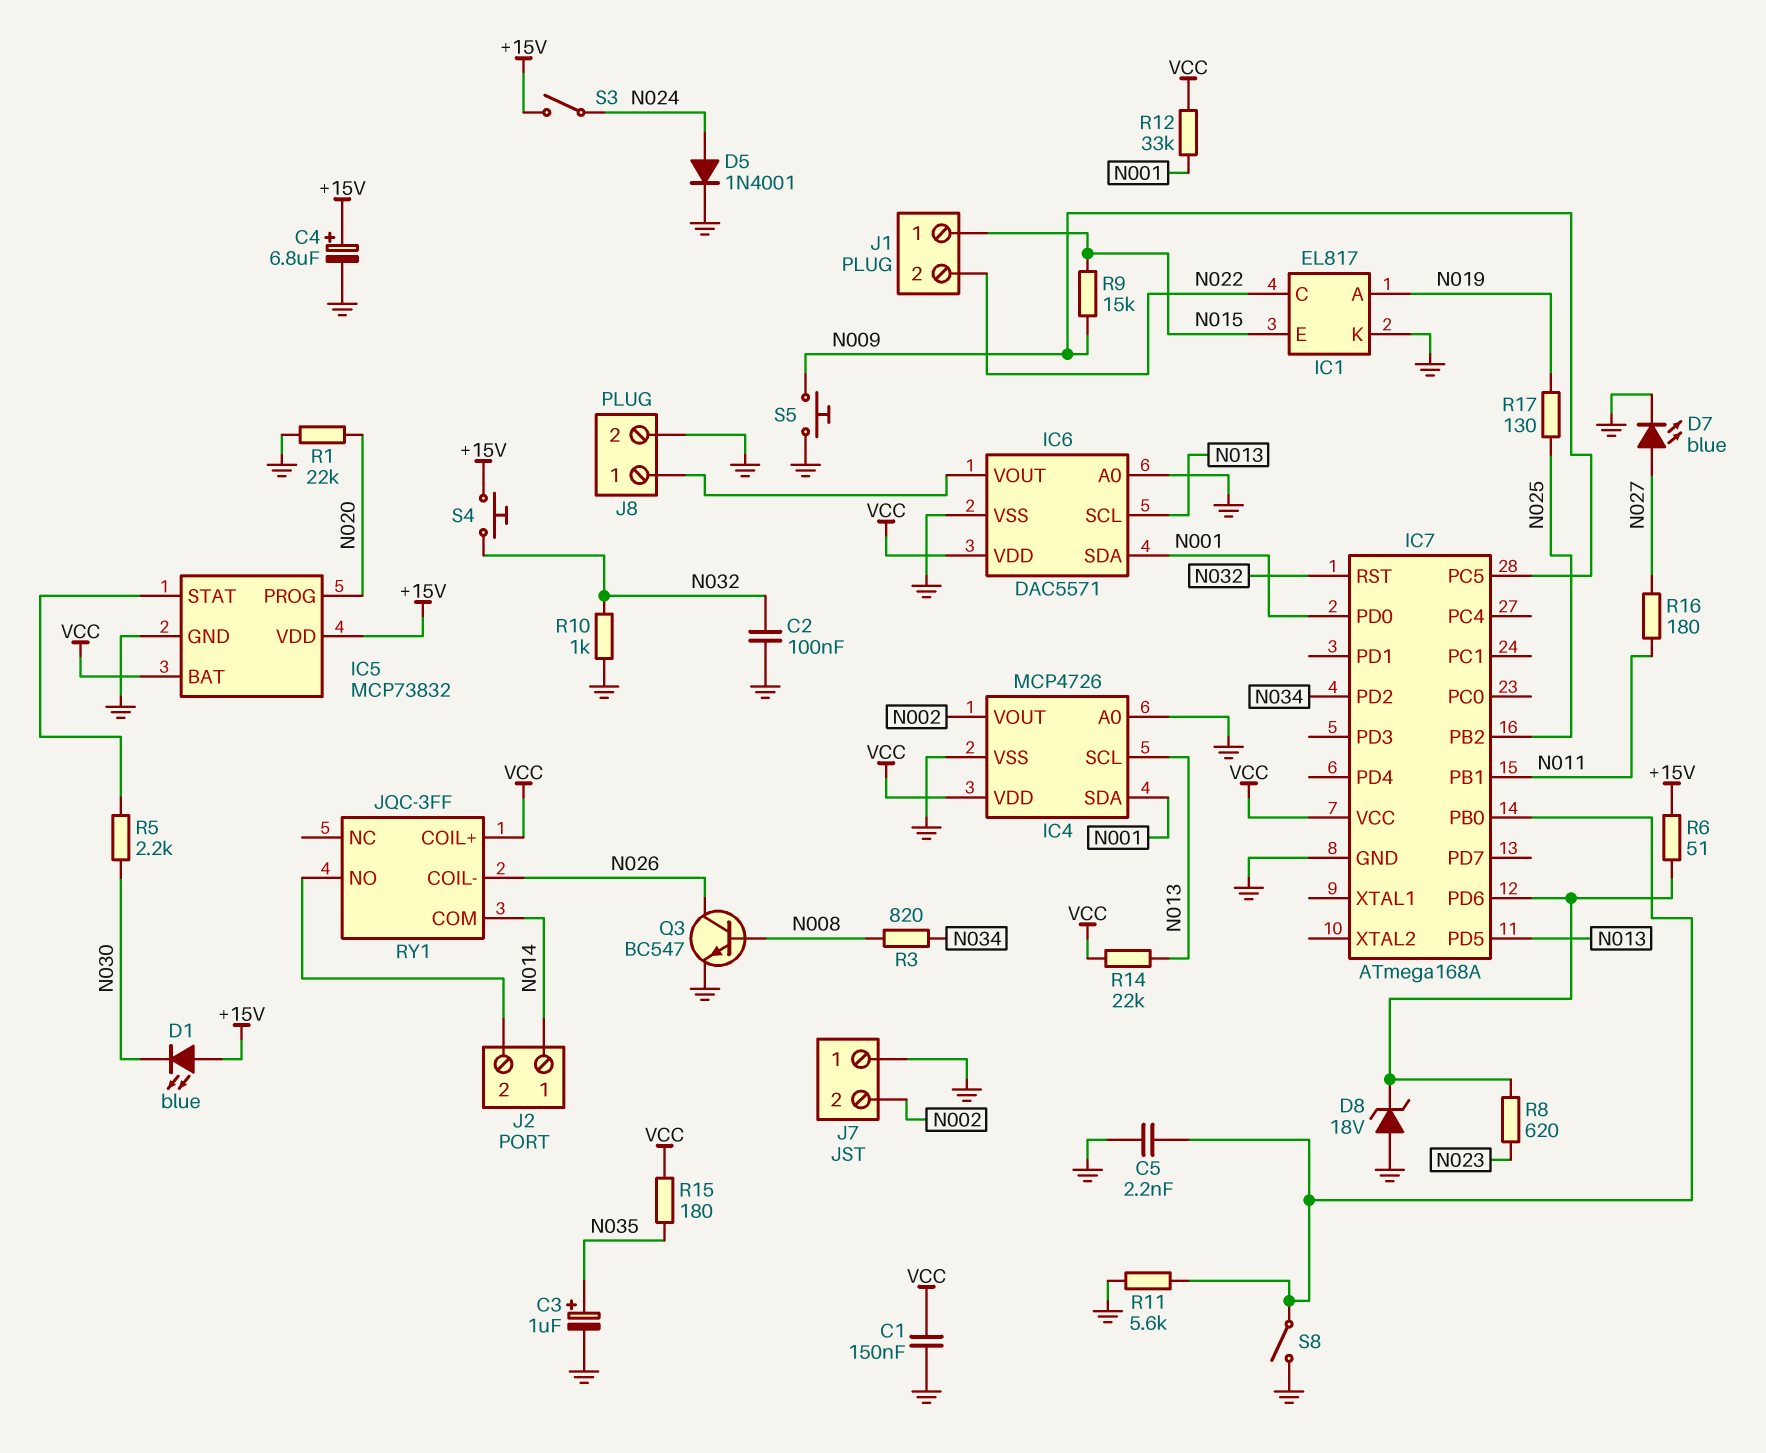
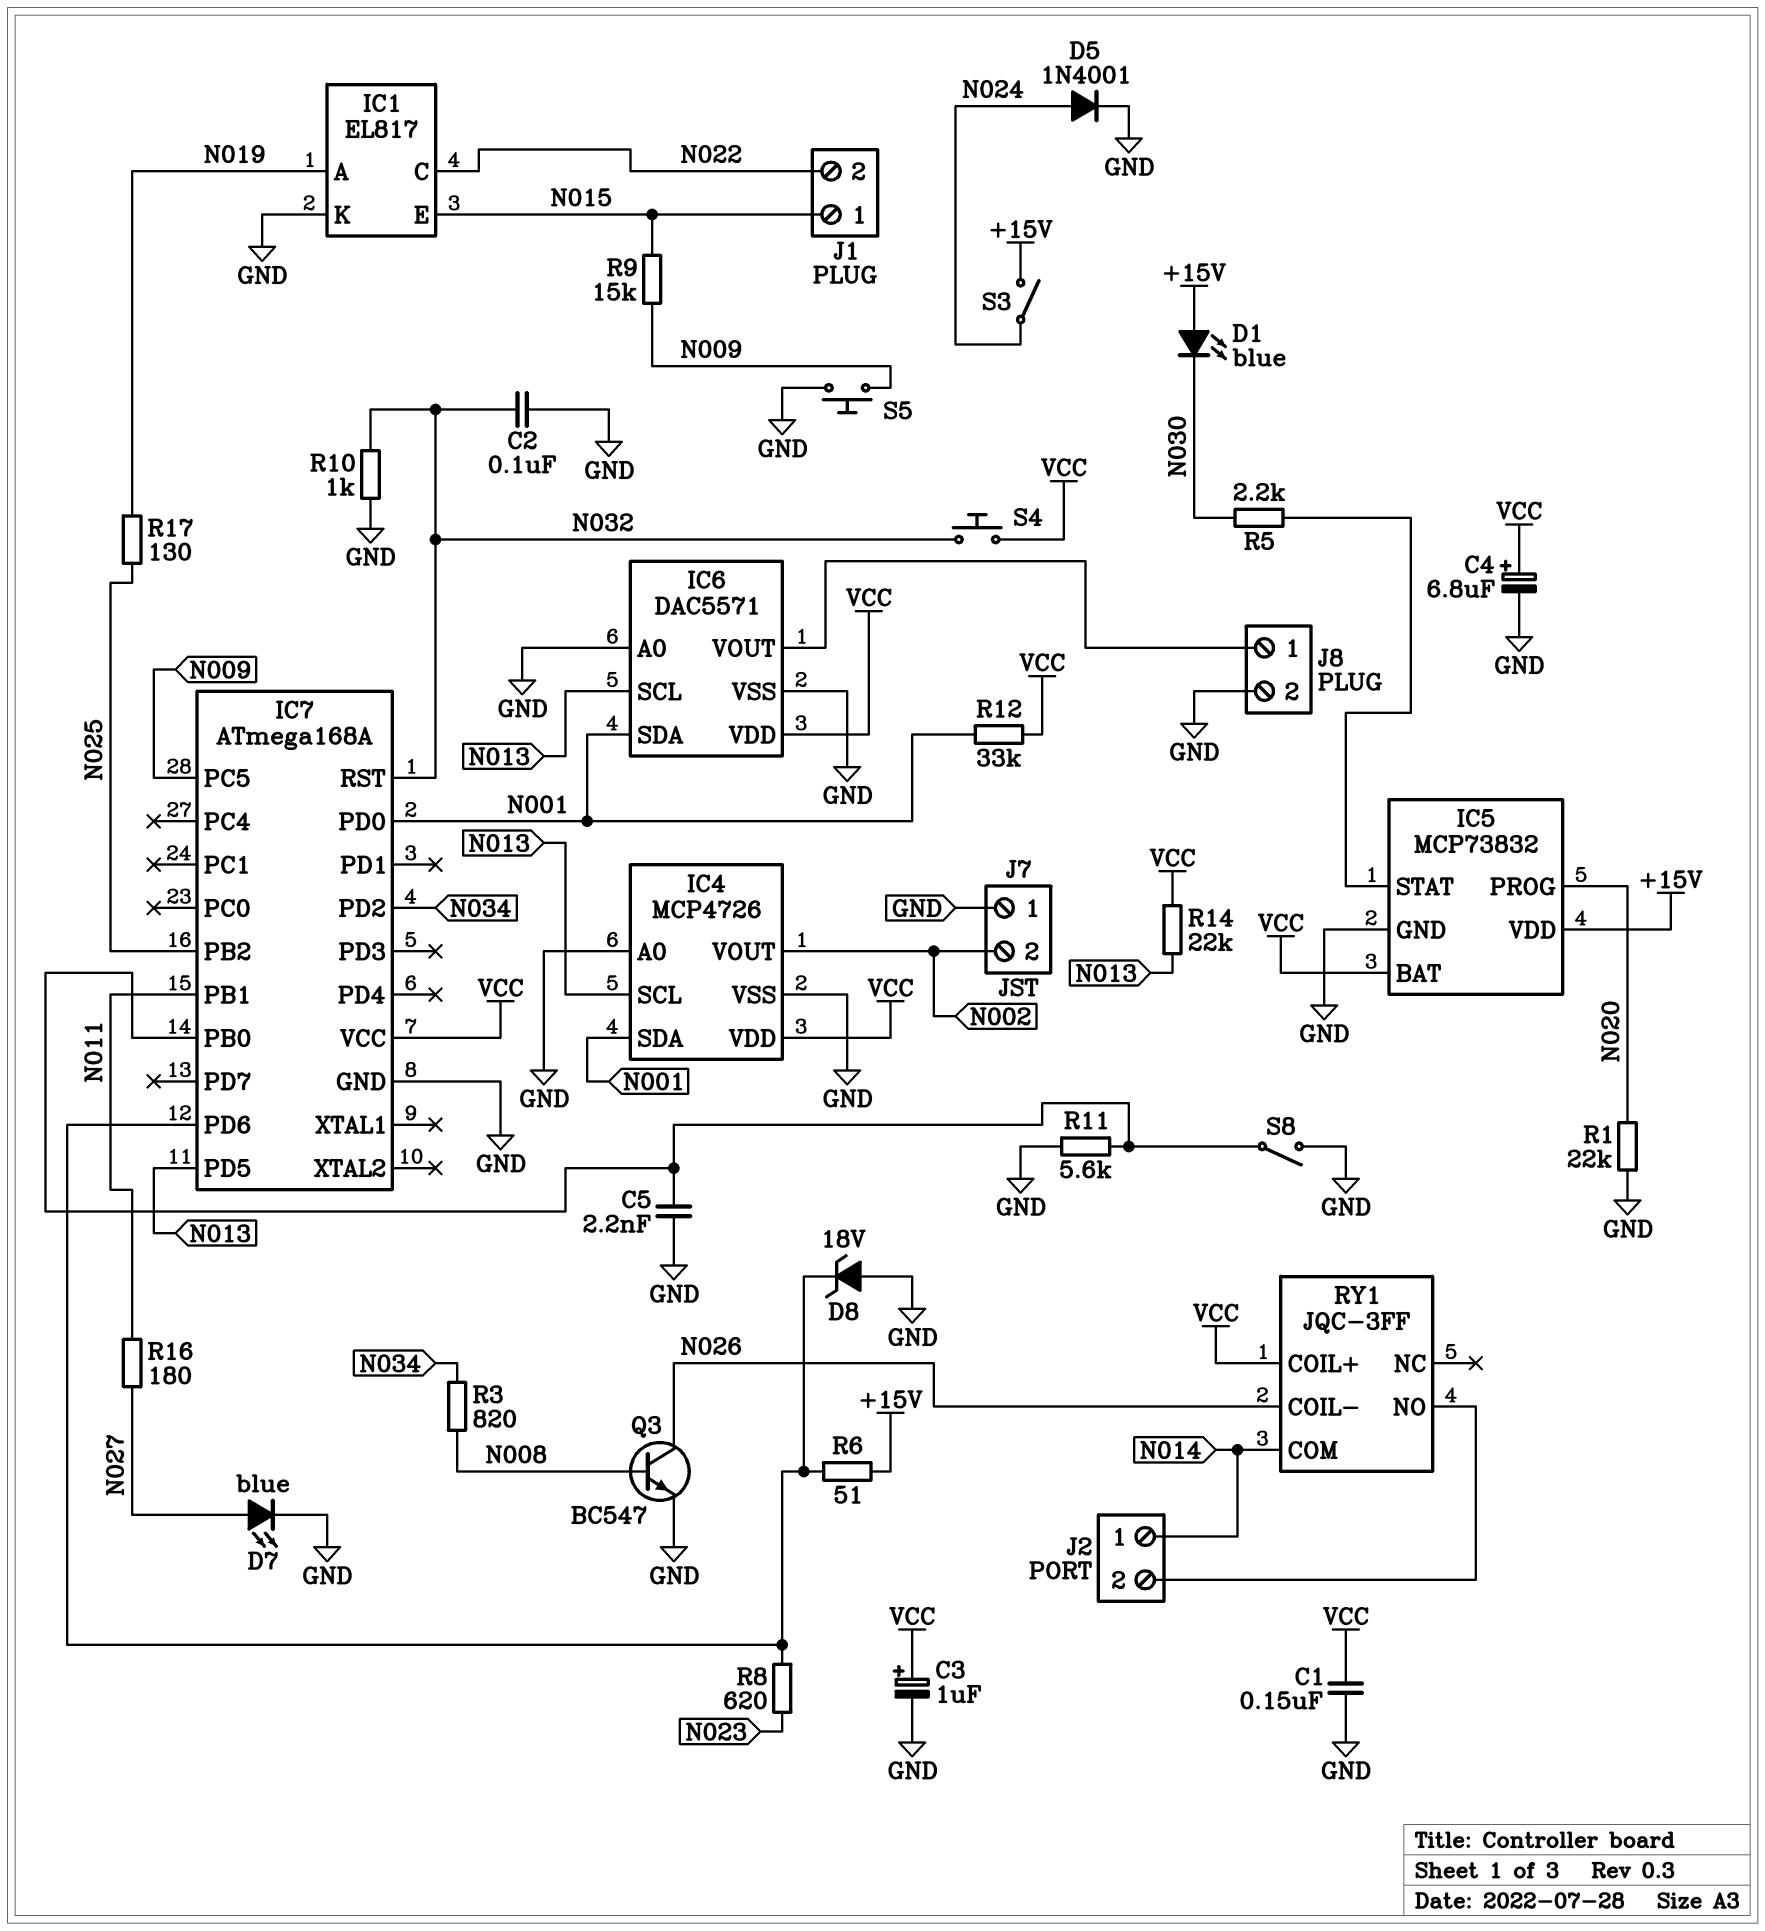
C3: 1uF (plus N035, minus GND) -> 1uF (plus VCC, minus GND)
C4: 6.8uF (plus +15V, minus GND) -> 6.8uF (plus VCC, minus GND)
R15: 180 (N035, VCC) -> none
S4: button (+15V, N032) -> button (N032, VCC)

